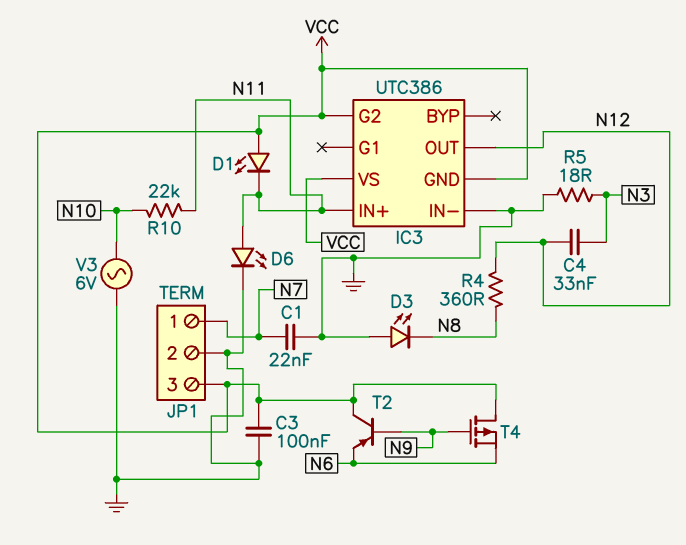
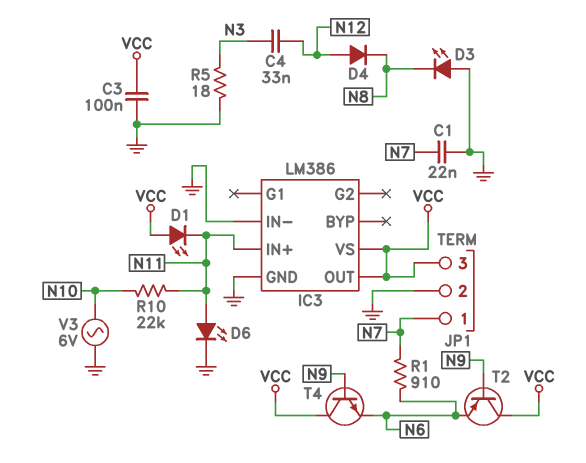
D4: none -> diode (A N12, K N8)
IC3: UTC386 -> LM386
IC3 pin G2: VCC -> none
IC3 pin GND: VCC -> GND
IC3 pin OUT: N12 -> VCC
R1: none -> 910 (N6, N7)
R4: 360 (N8, N12) -> none
T4: PMOS (G N9, D VCC, S N6) -> NPN (B N9, C VCC, E N6)

